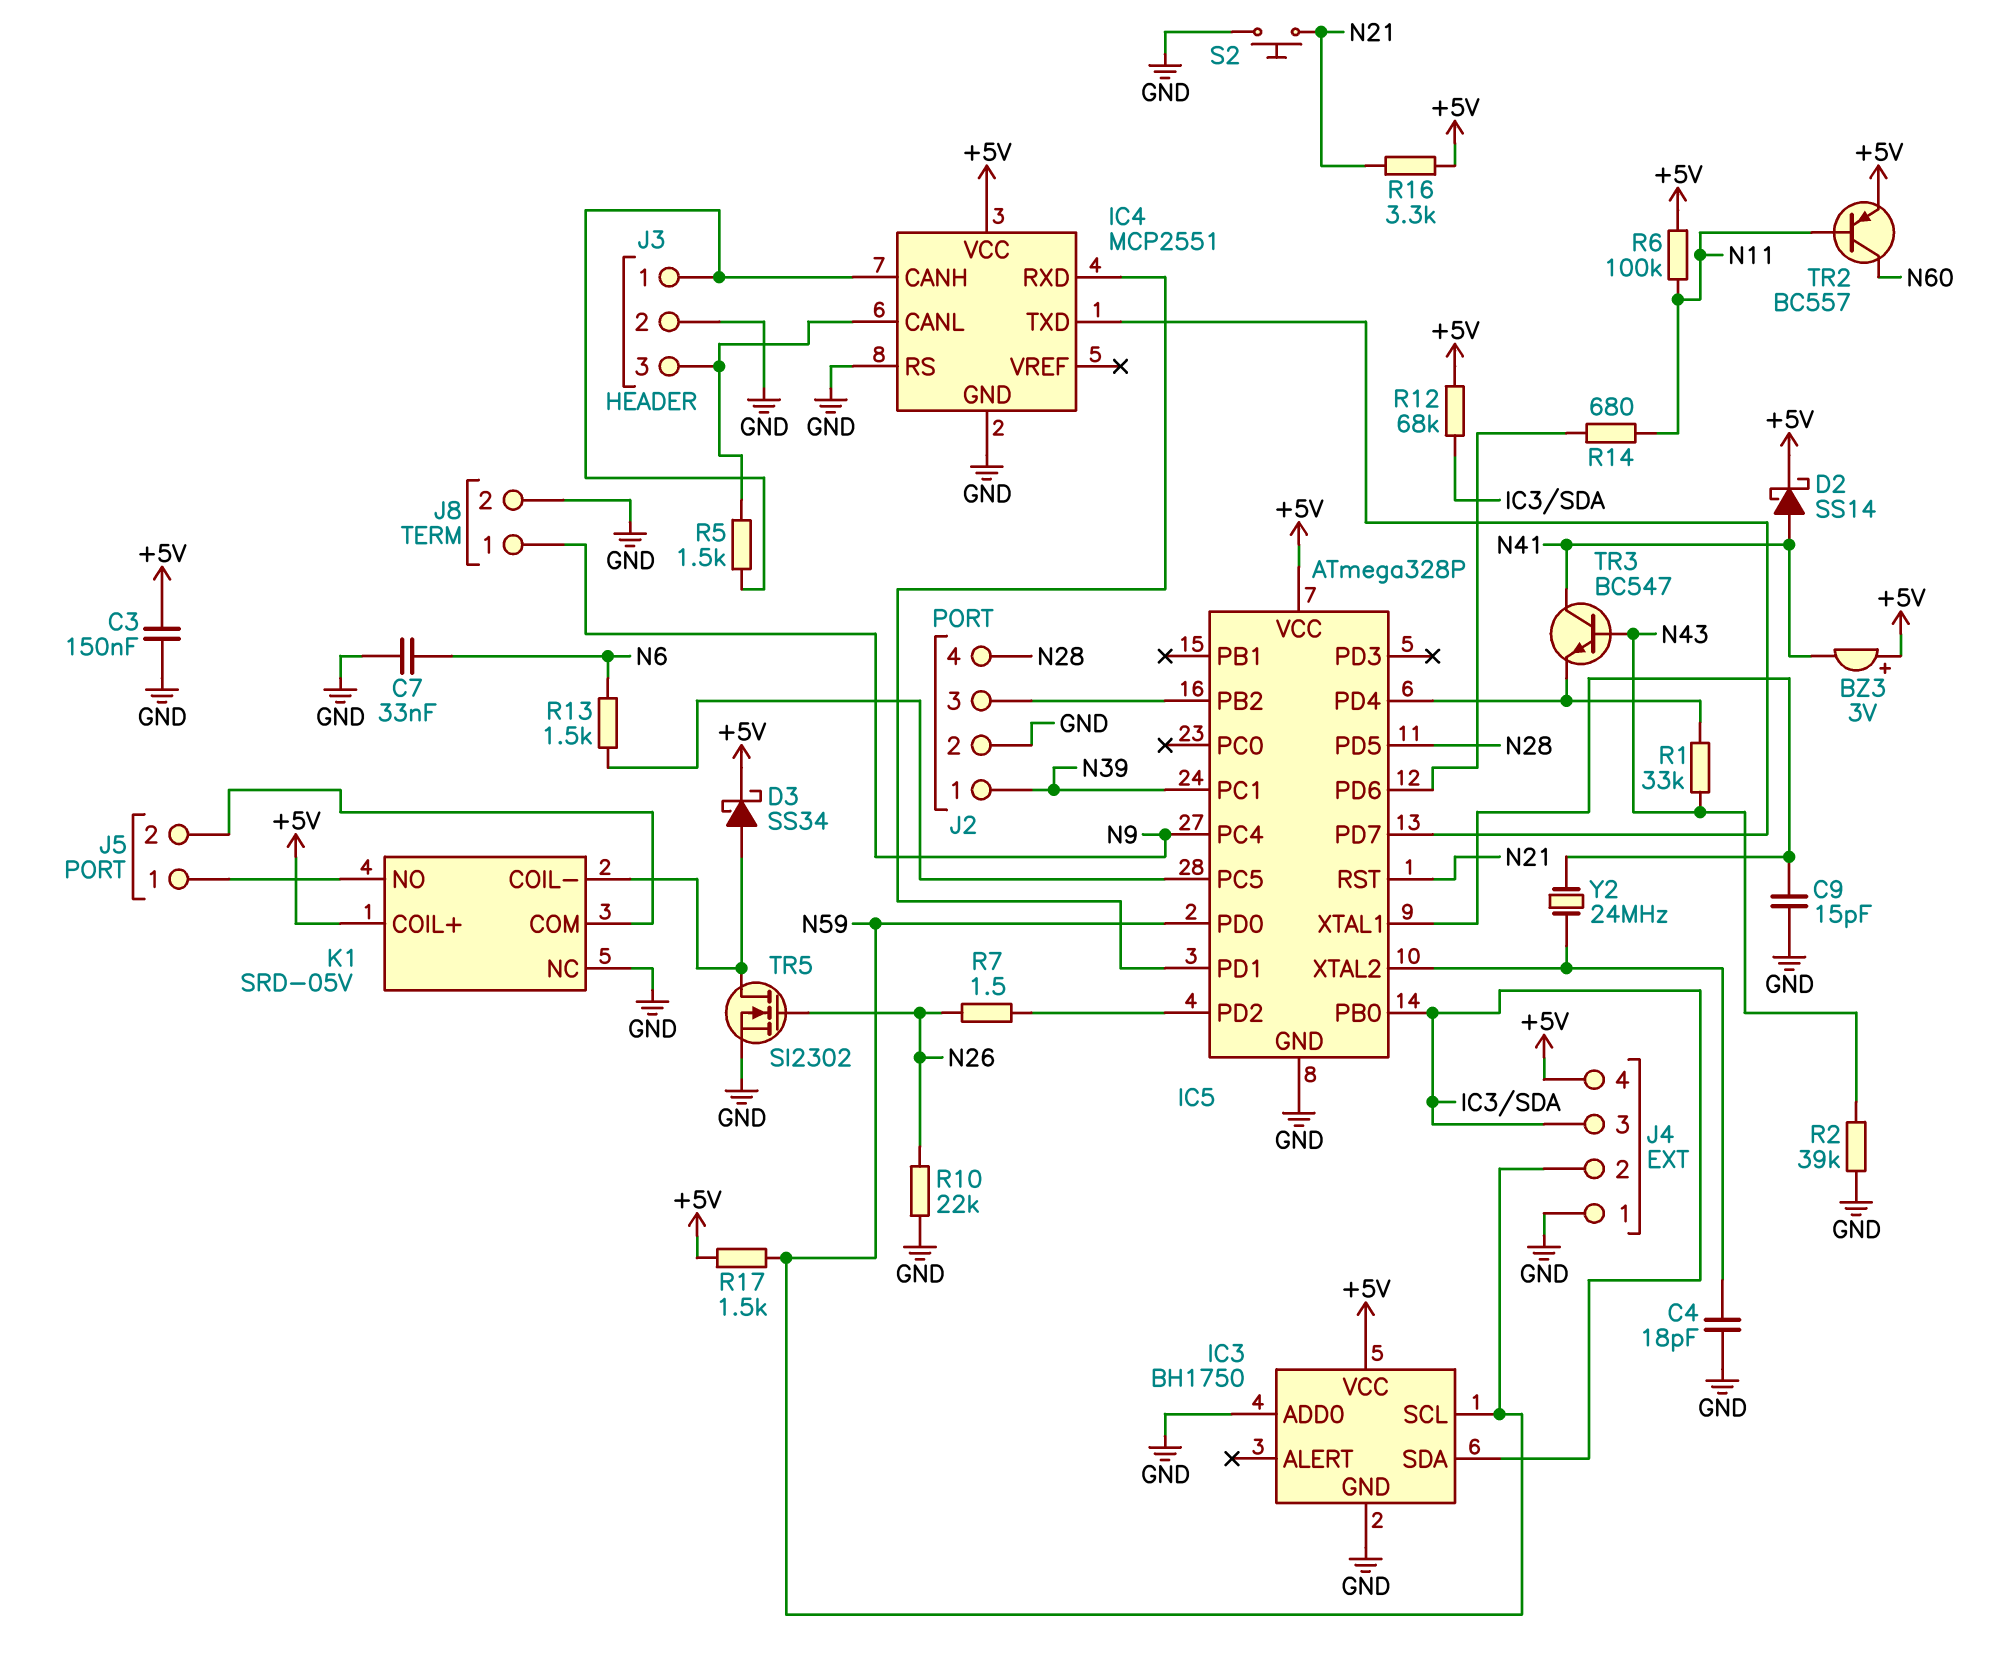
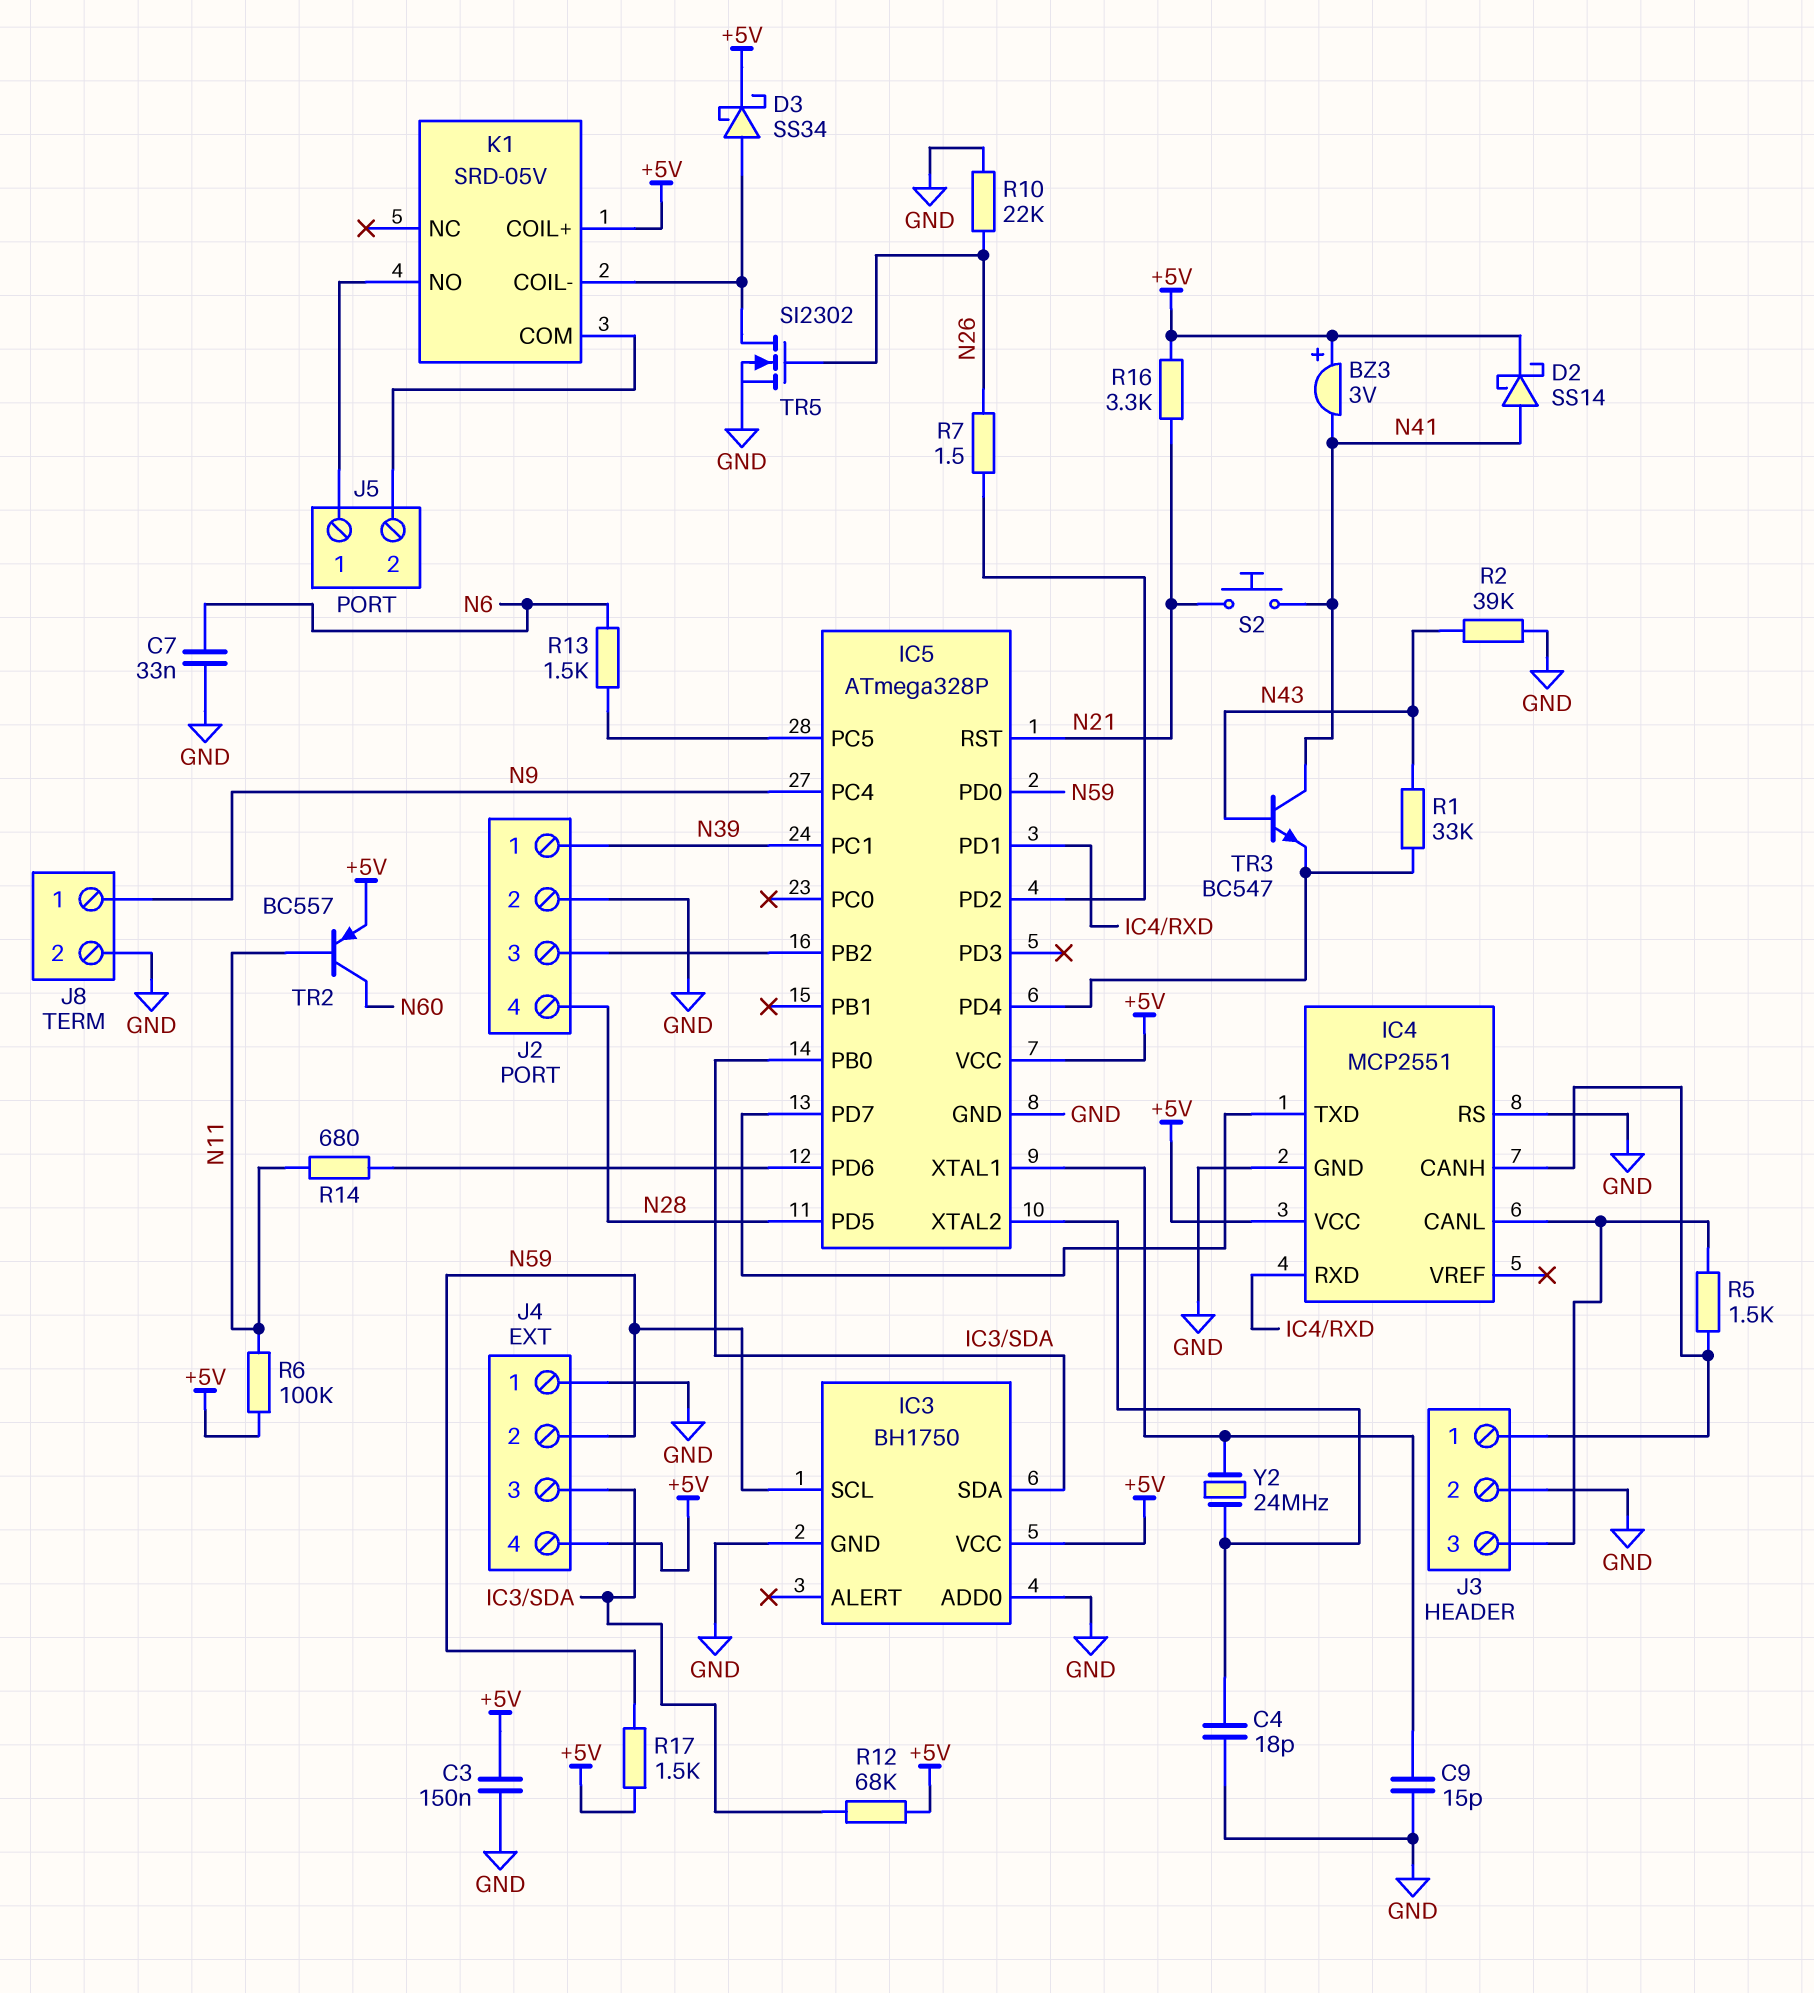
K1 pin NC: GND -> none
S2: button (GND, N21) -> button (N21, N41)

